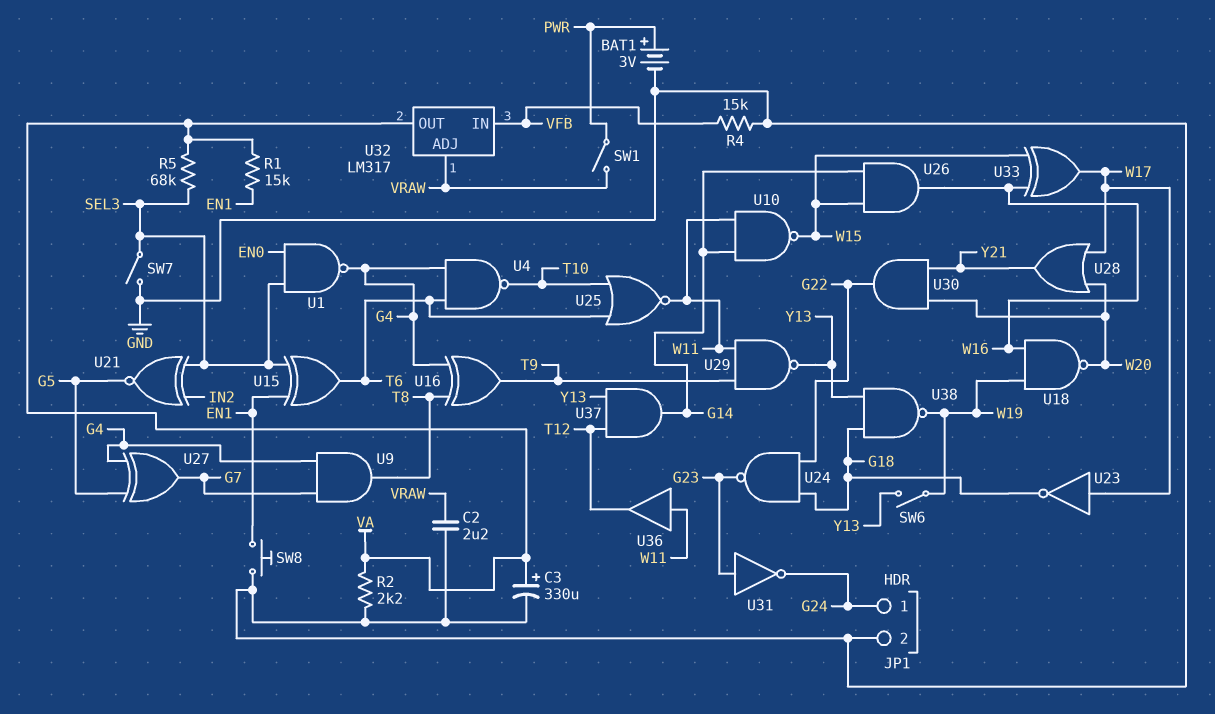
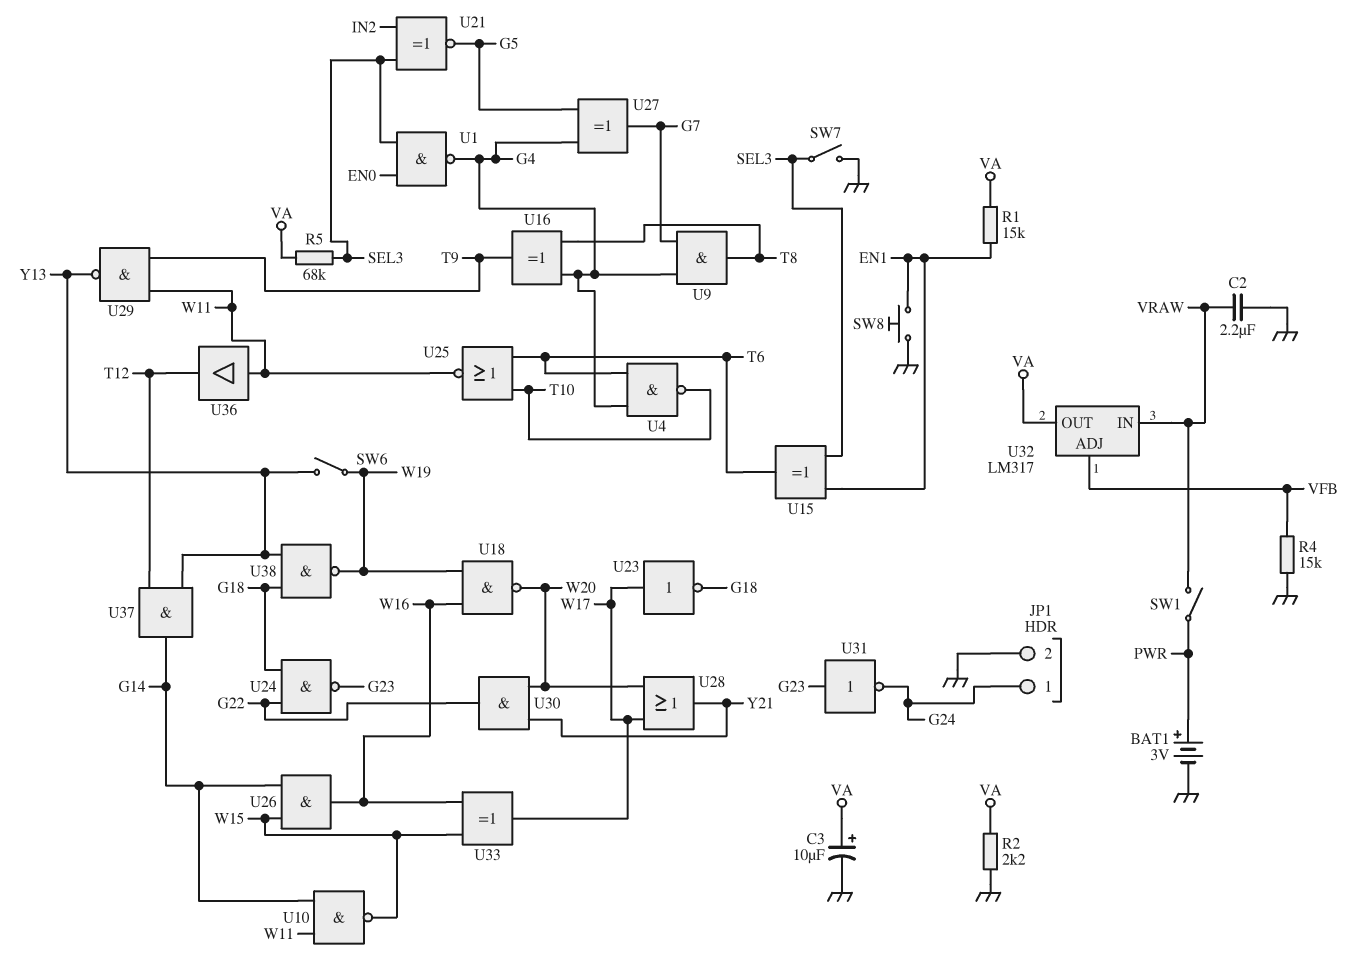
C3: 330uF (plus VA, minus GND) -> 10uF (plus VA, minus GND)
U32 pin ADJ: VRAW -> VFB
U32 pin IN: VFB -> VRAW

